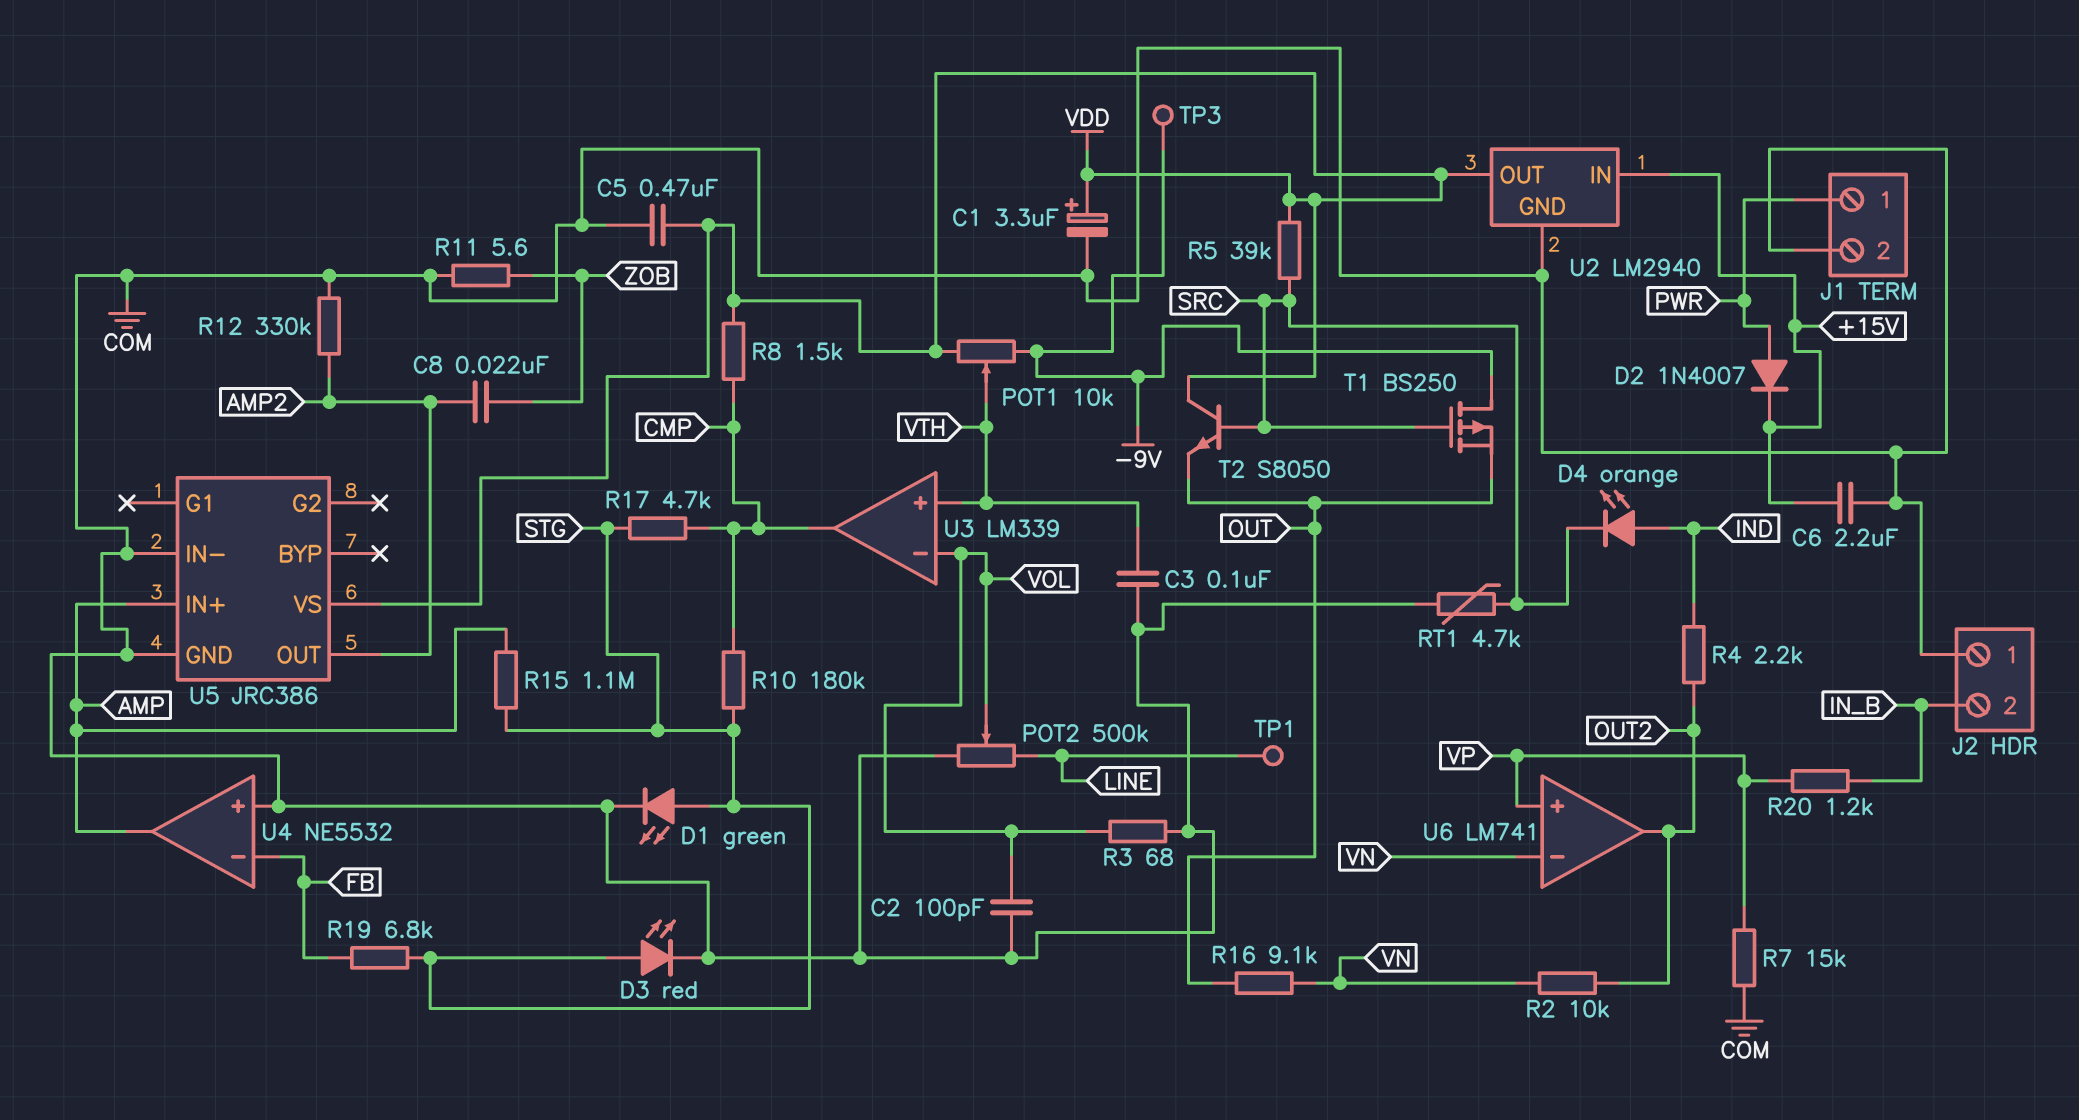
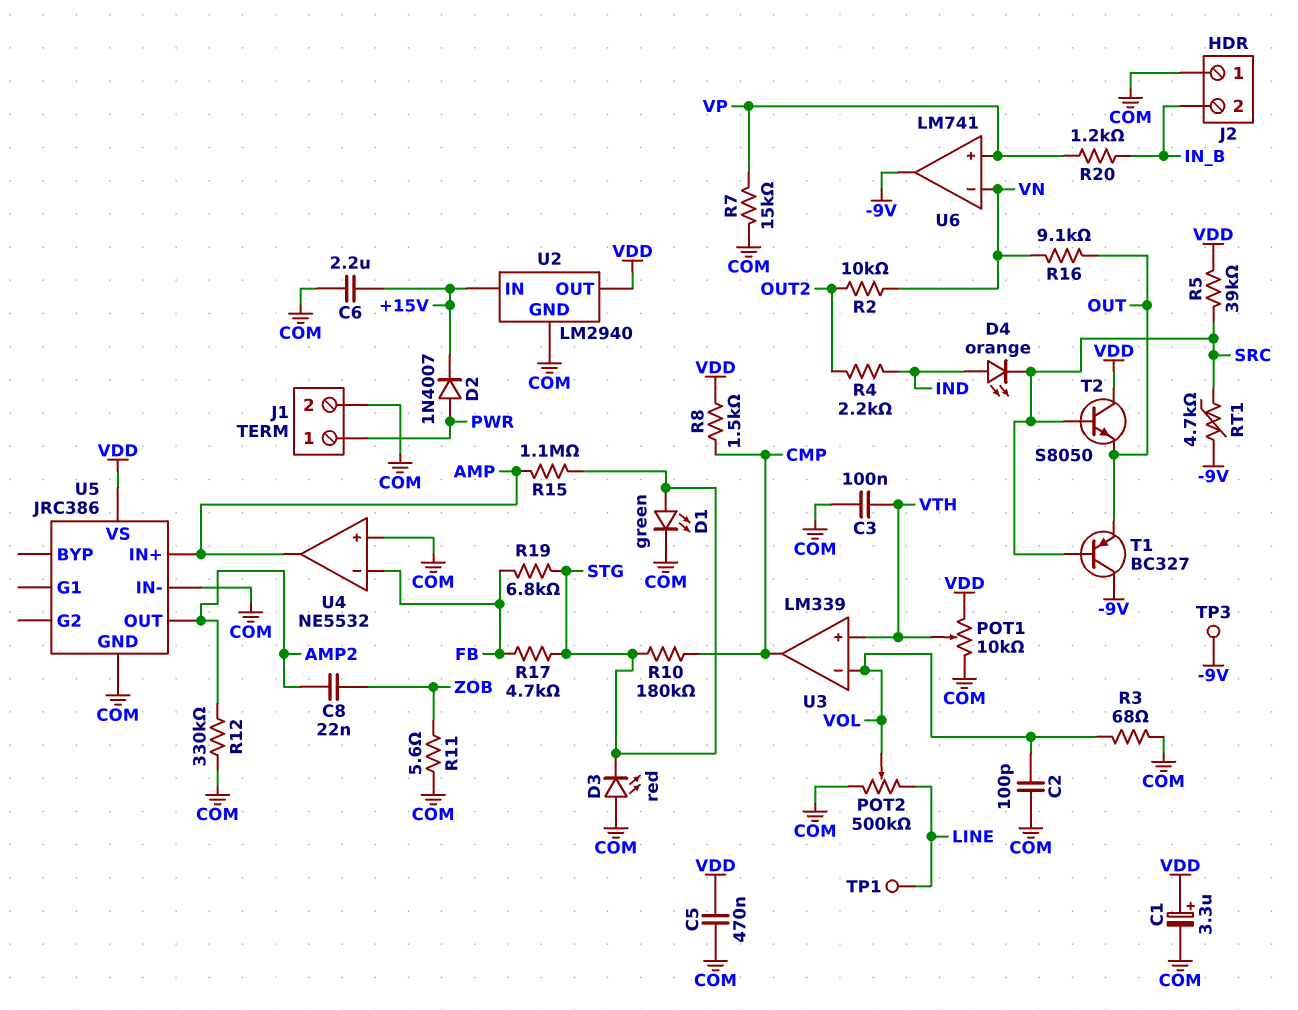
D3: LED red (A STG, K COM) -> LED red (A COM, K STG)
POT1: 10k (-9V, VDD, wiper VTH) -> 10k (COM, VDD, wiper VTH)
R17: 4.7k (CMP, STG) -> 4.7k (FB, STG)
RT1: 4.7k (COM, SRC) -> 4.7k (-9V, SRC)
T1: PMOS BS250 (G SRC, D -9V, S OUT) -> PNP BC327 (B SRC, C -9V, E OUT)
U6 pin out: OUT2 -> -9V

